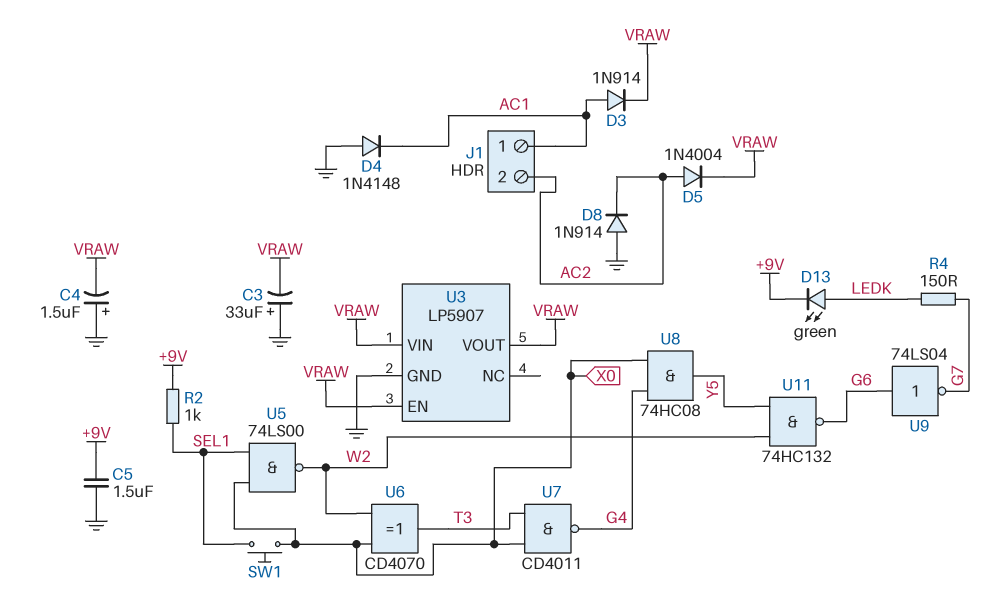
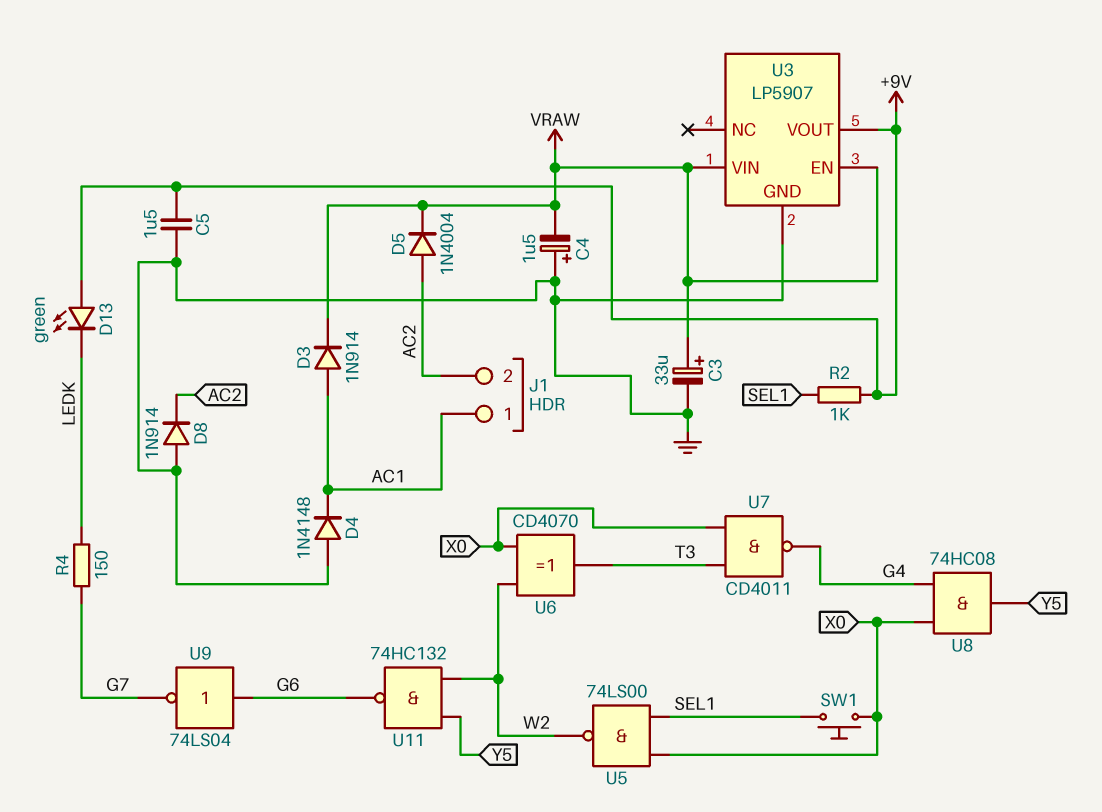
C3: 33uF (plus GND, minus VRAW) -> 33uF (plus VRAW, minus GND)
D13: LED green (A LEDK, K +9V) -> LED green (A +9V, K LEDK)
U3 pin VOUT: VRAW -> +9V

